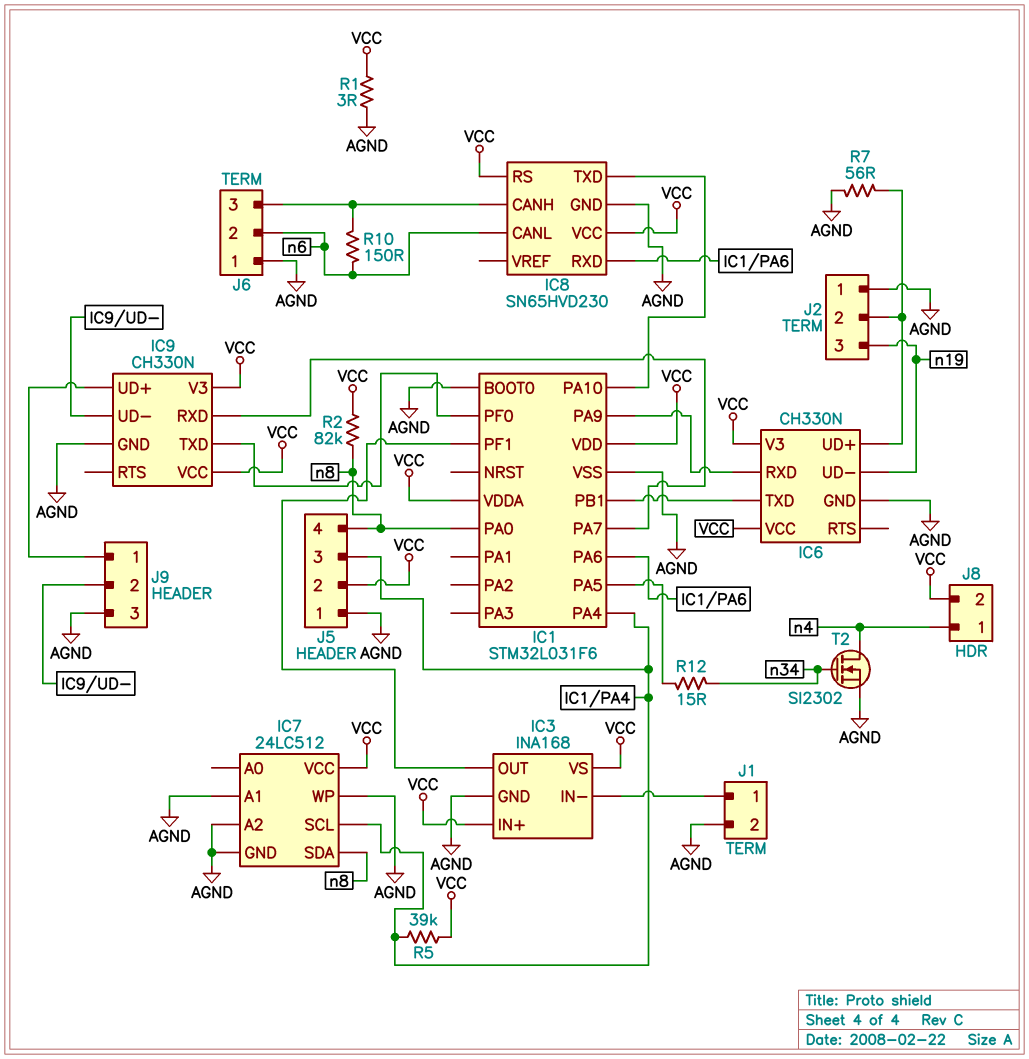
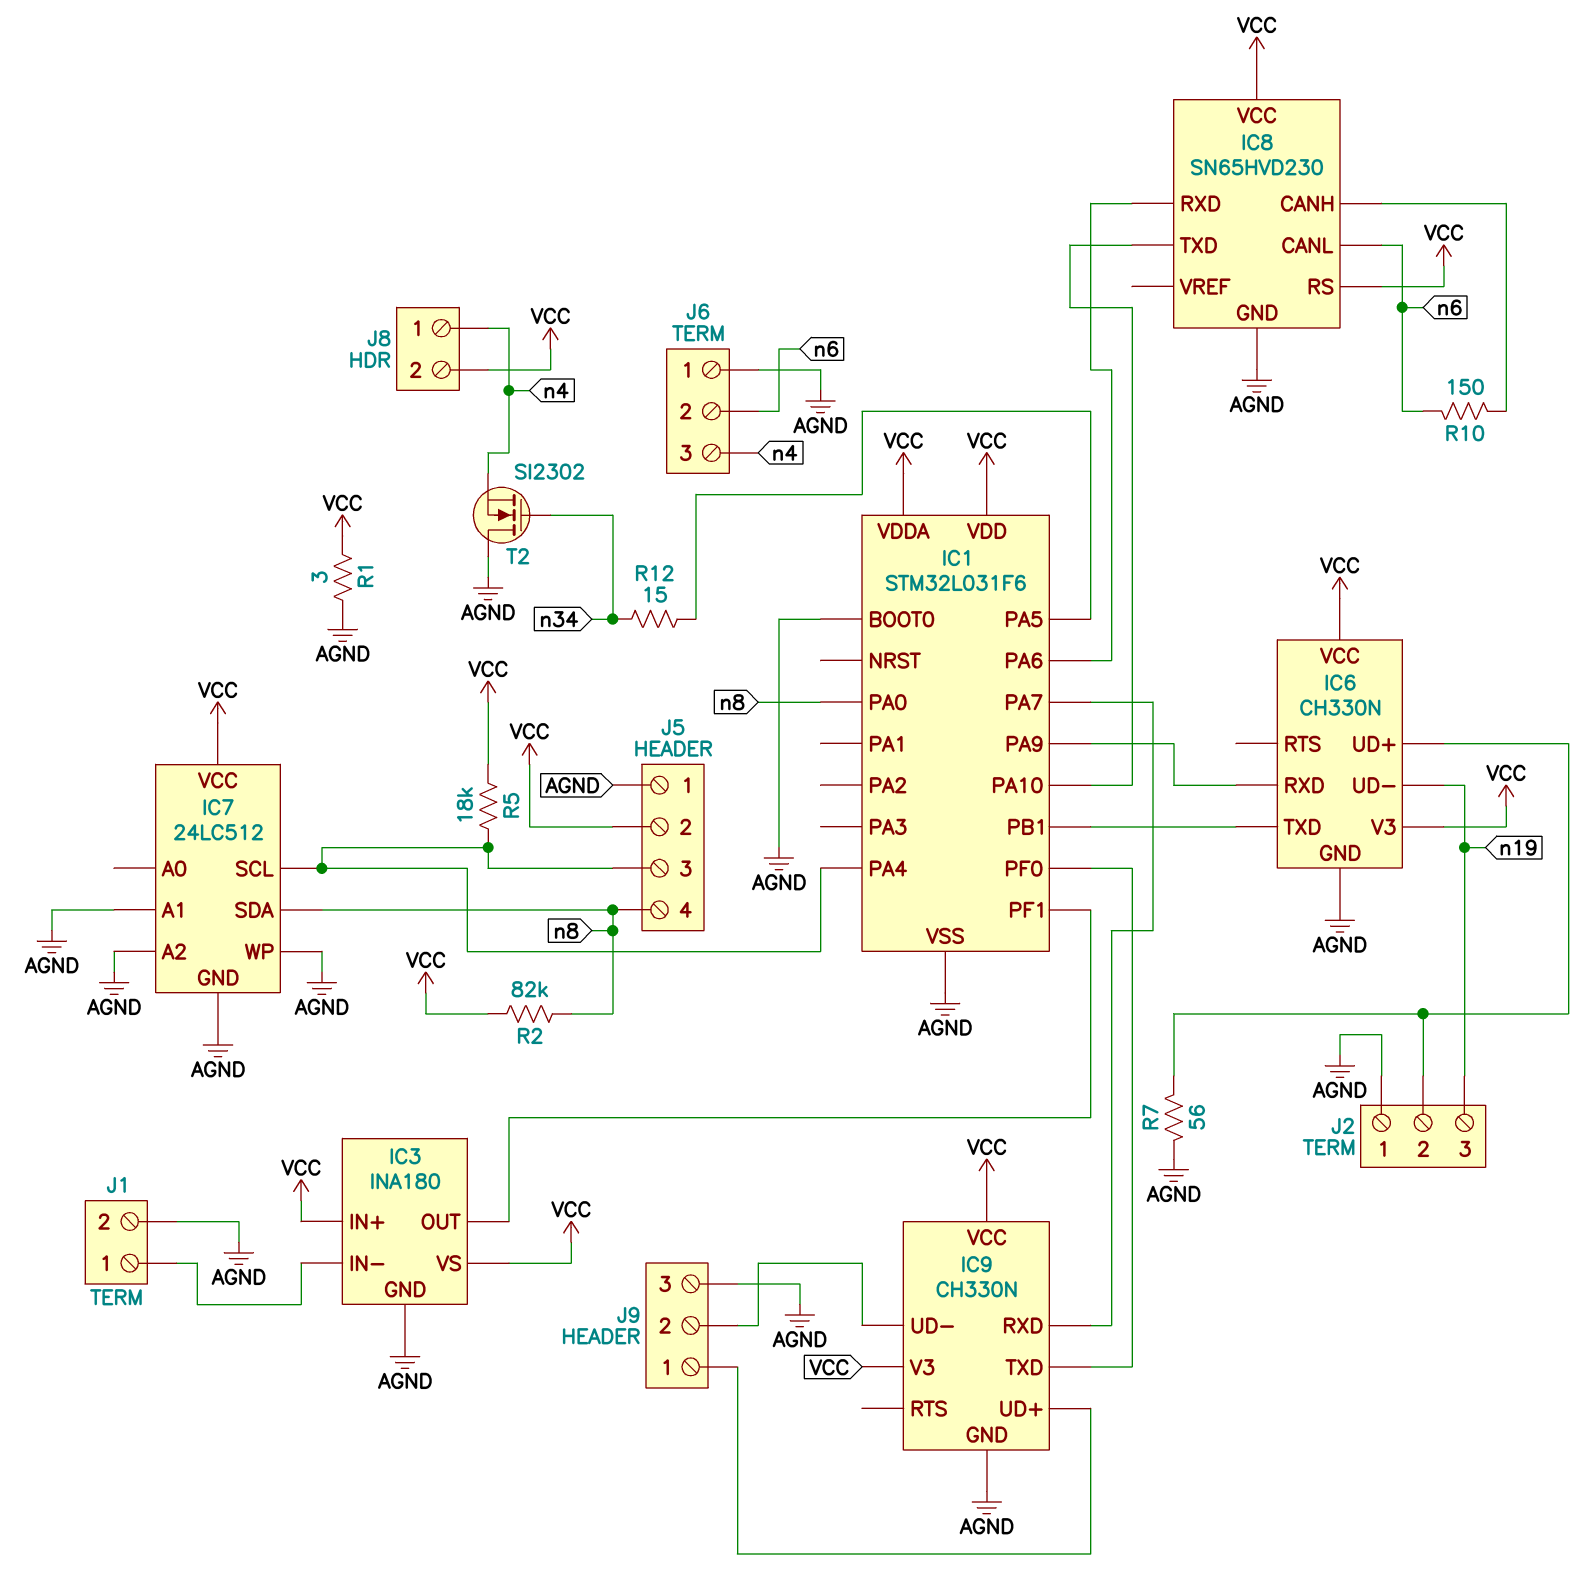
IC3: INA168 -> INA180
J6 pin 3: IC8/CANH -> n4
R5: 39k (IC1/PA4, VCC) -> 18k (IC1/PA4, VCC)
T2: NMOS SI2302 (G n34, D n4, S AGND) -> NMOS SI2302 (G n34, D AGND, S n4)

